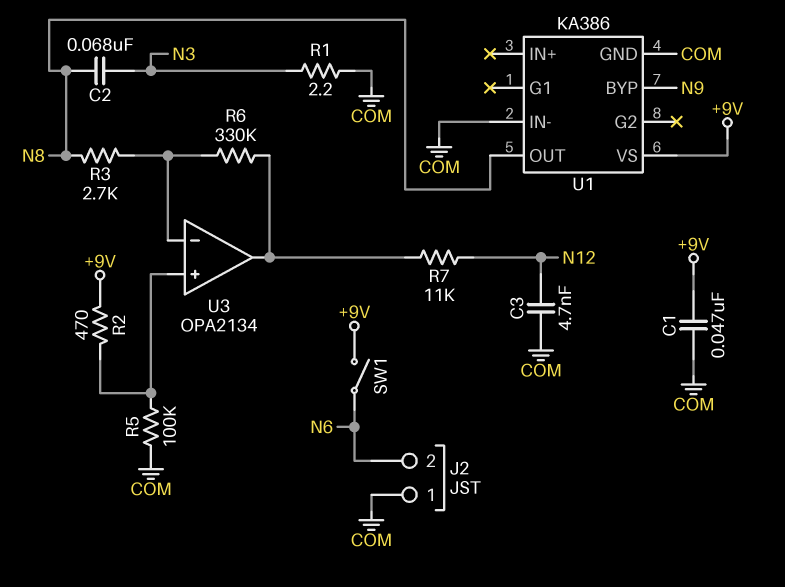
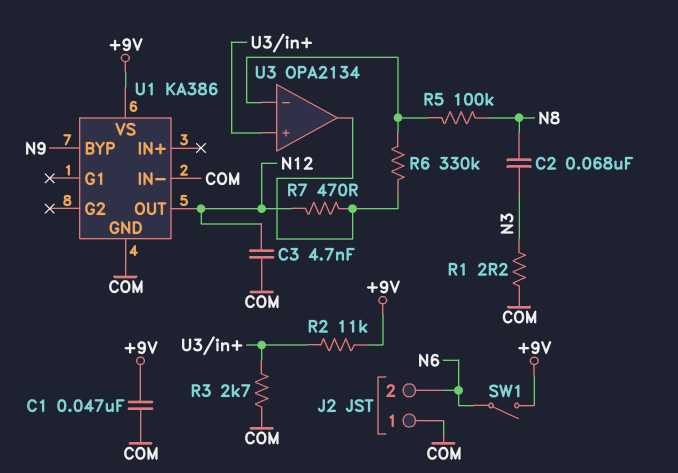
R2: 470 (+9V, U3/in+) -> 11k (+9V, U3/in+)
R3: 2.7k (N8, U3/in-) -> 2.7k (COM, U3/in+)
R5: 100k (COM, U3/in+) -> 100k (N8, U3/in-)
R7: 11k (N12, U3/out) -> 470 (N12, U3/out)
U1 pin OUT: N8 -> N12

